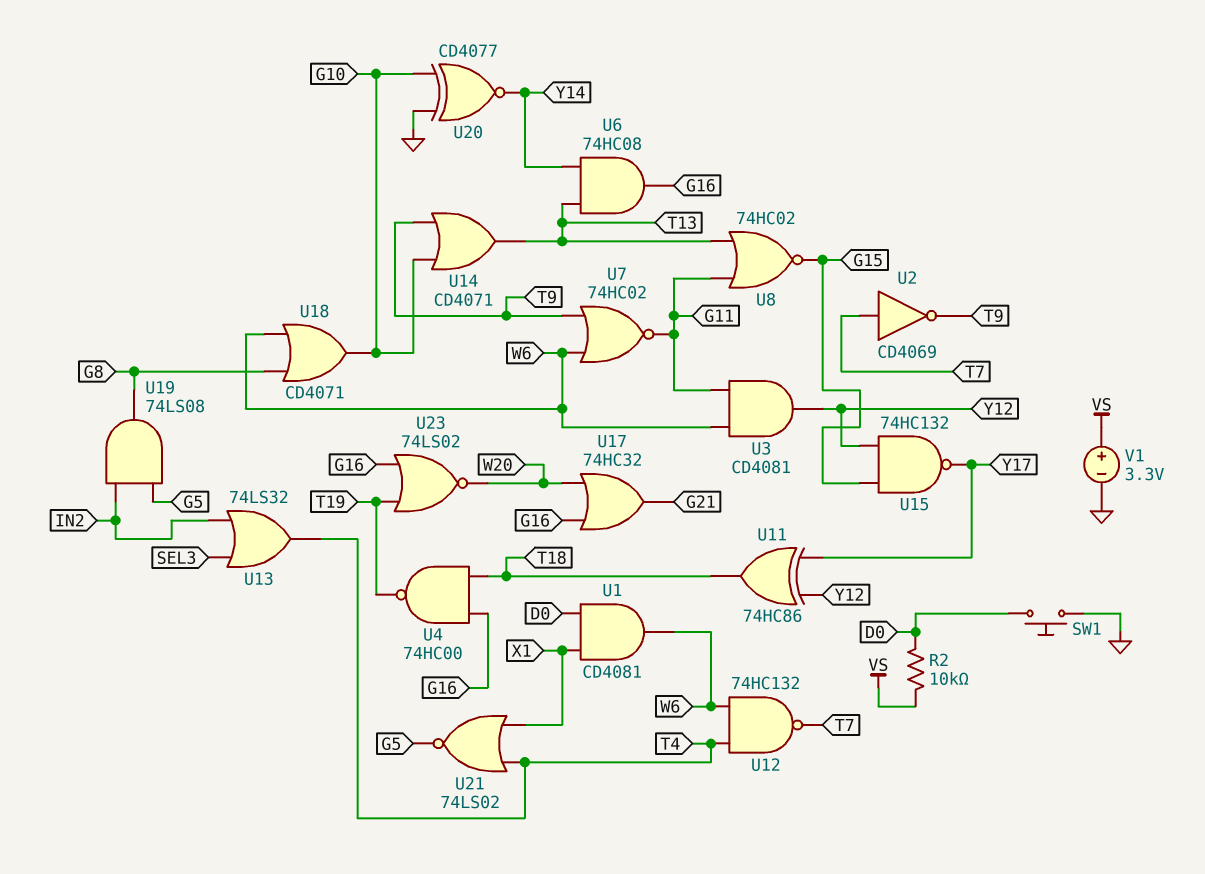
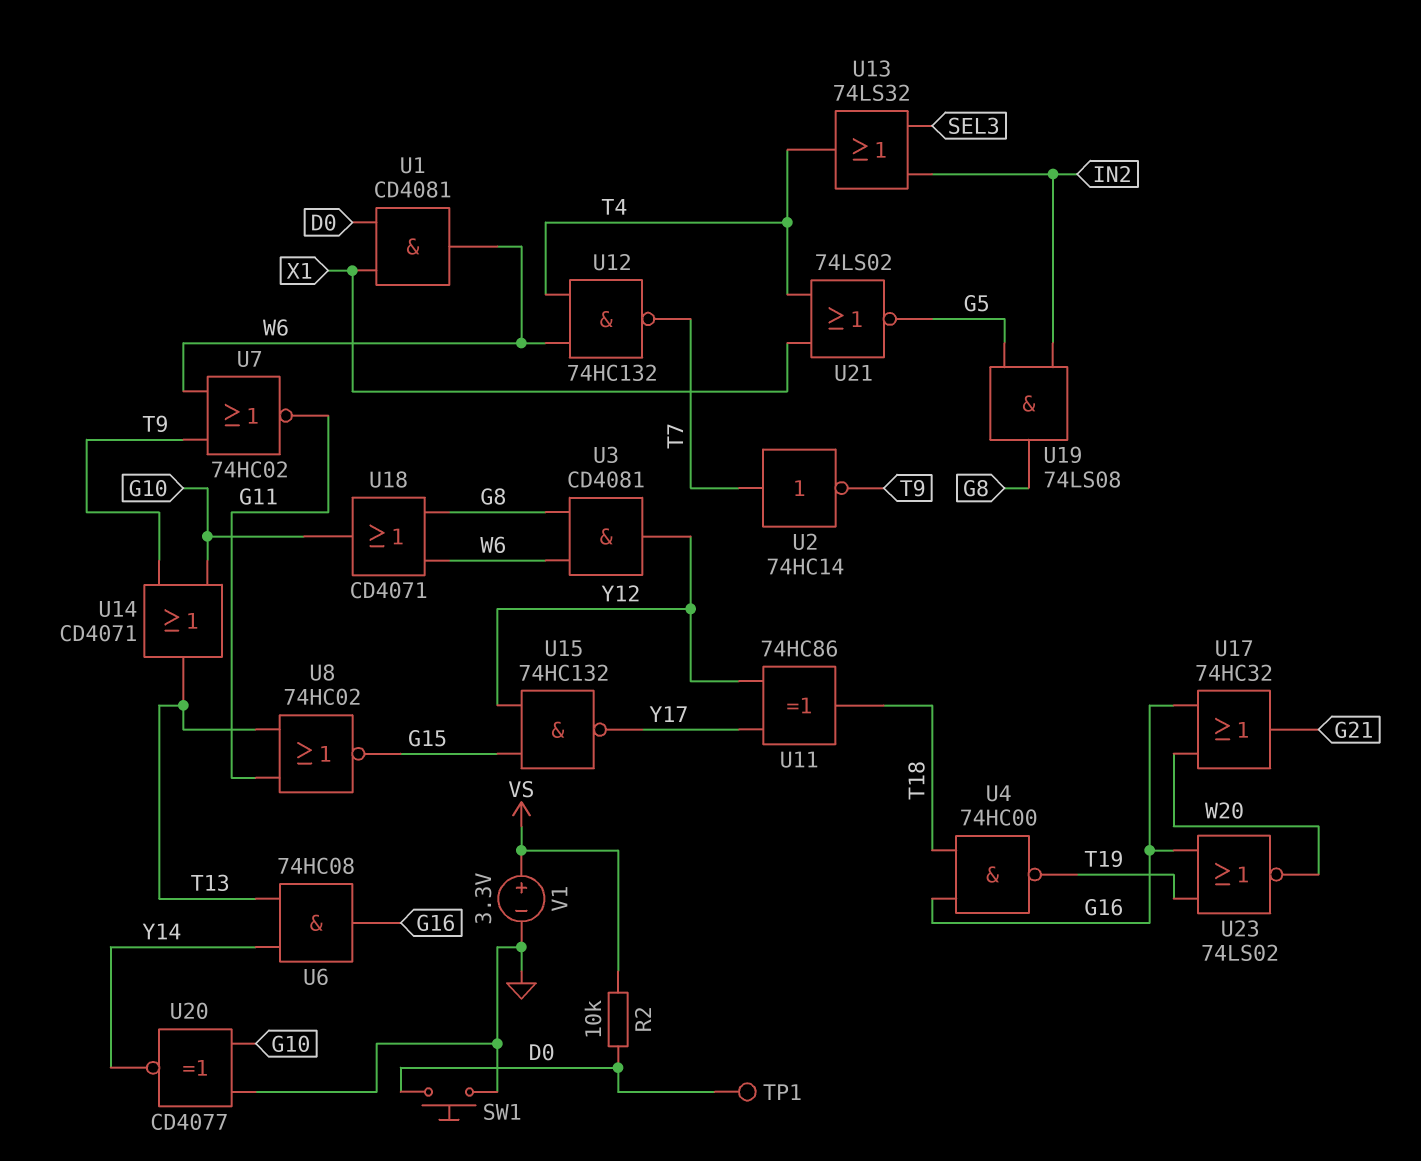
TP1: none -> test point (D0)
U2: NOT CD4069 (in T7, out T9) -> NOT 74HC14 (in T7, out T9)
U3: AND CD4081 (in G11, in W6, out Y12) -> AND CD4081 (in G8, in W6, out Y12)

